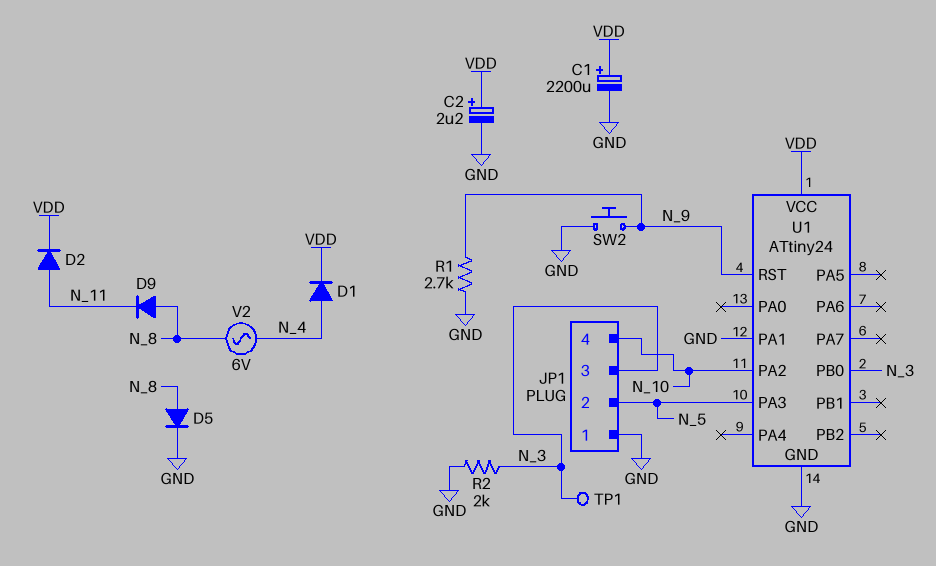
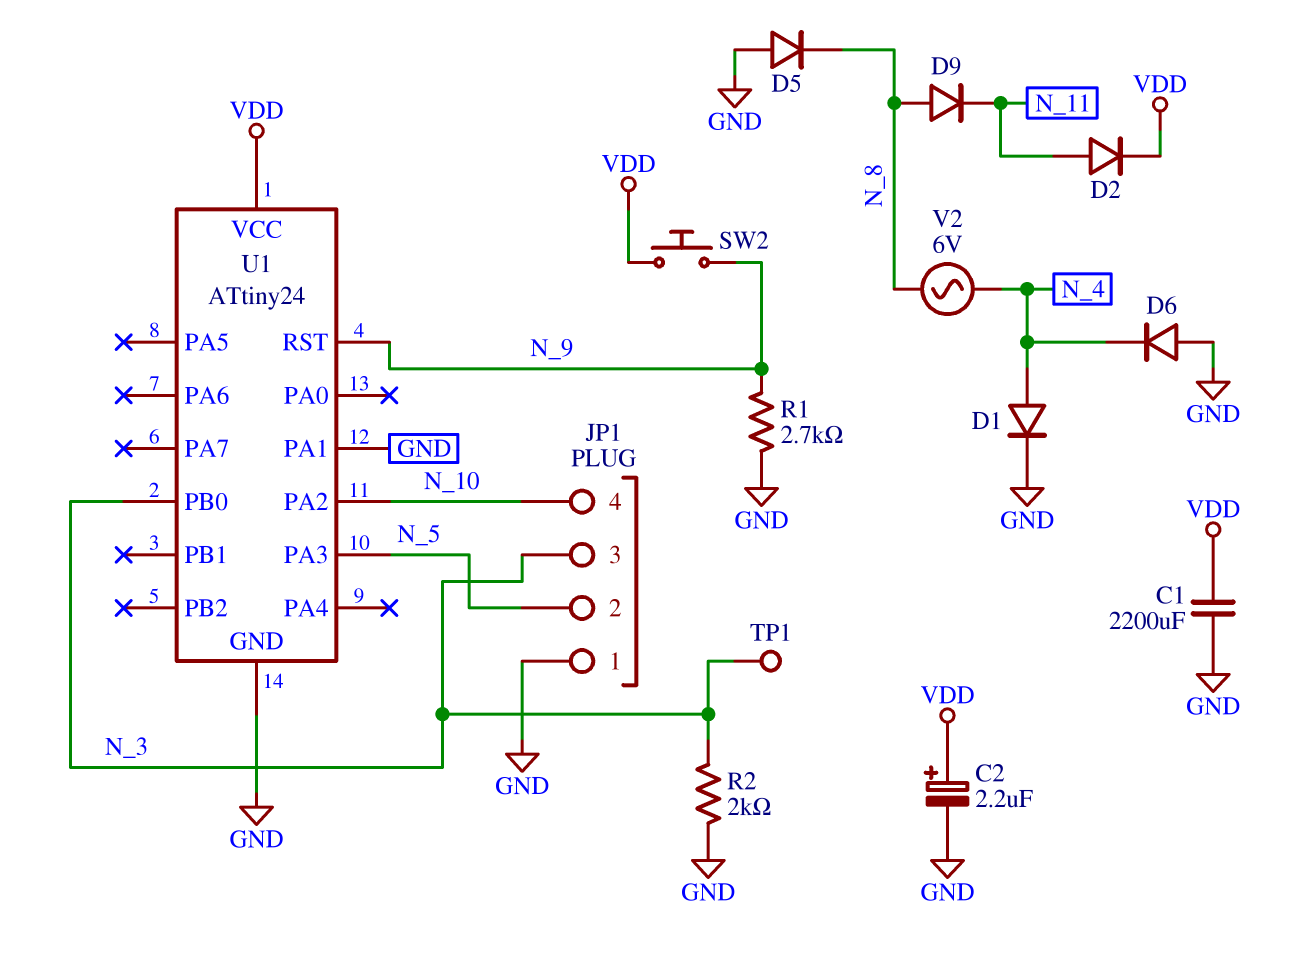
C1: 2200uF (plus VDD, minus GND) -> 2200uF (GND, VDD)
D1: diode (A N_4, K VDD) -> diode (A N_4, K GND)
D5: diode (A N_8, K GND) -> diode (A GND, K N_8)
D6: none -> diode (A GND, K N_4)
SW2: button (GND, N_9) -> button (N_9, VDD)

